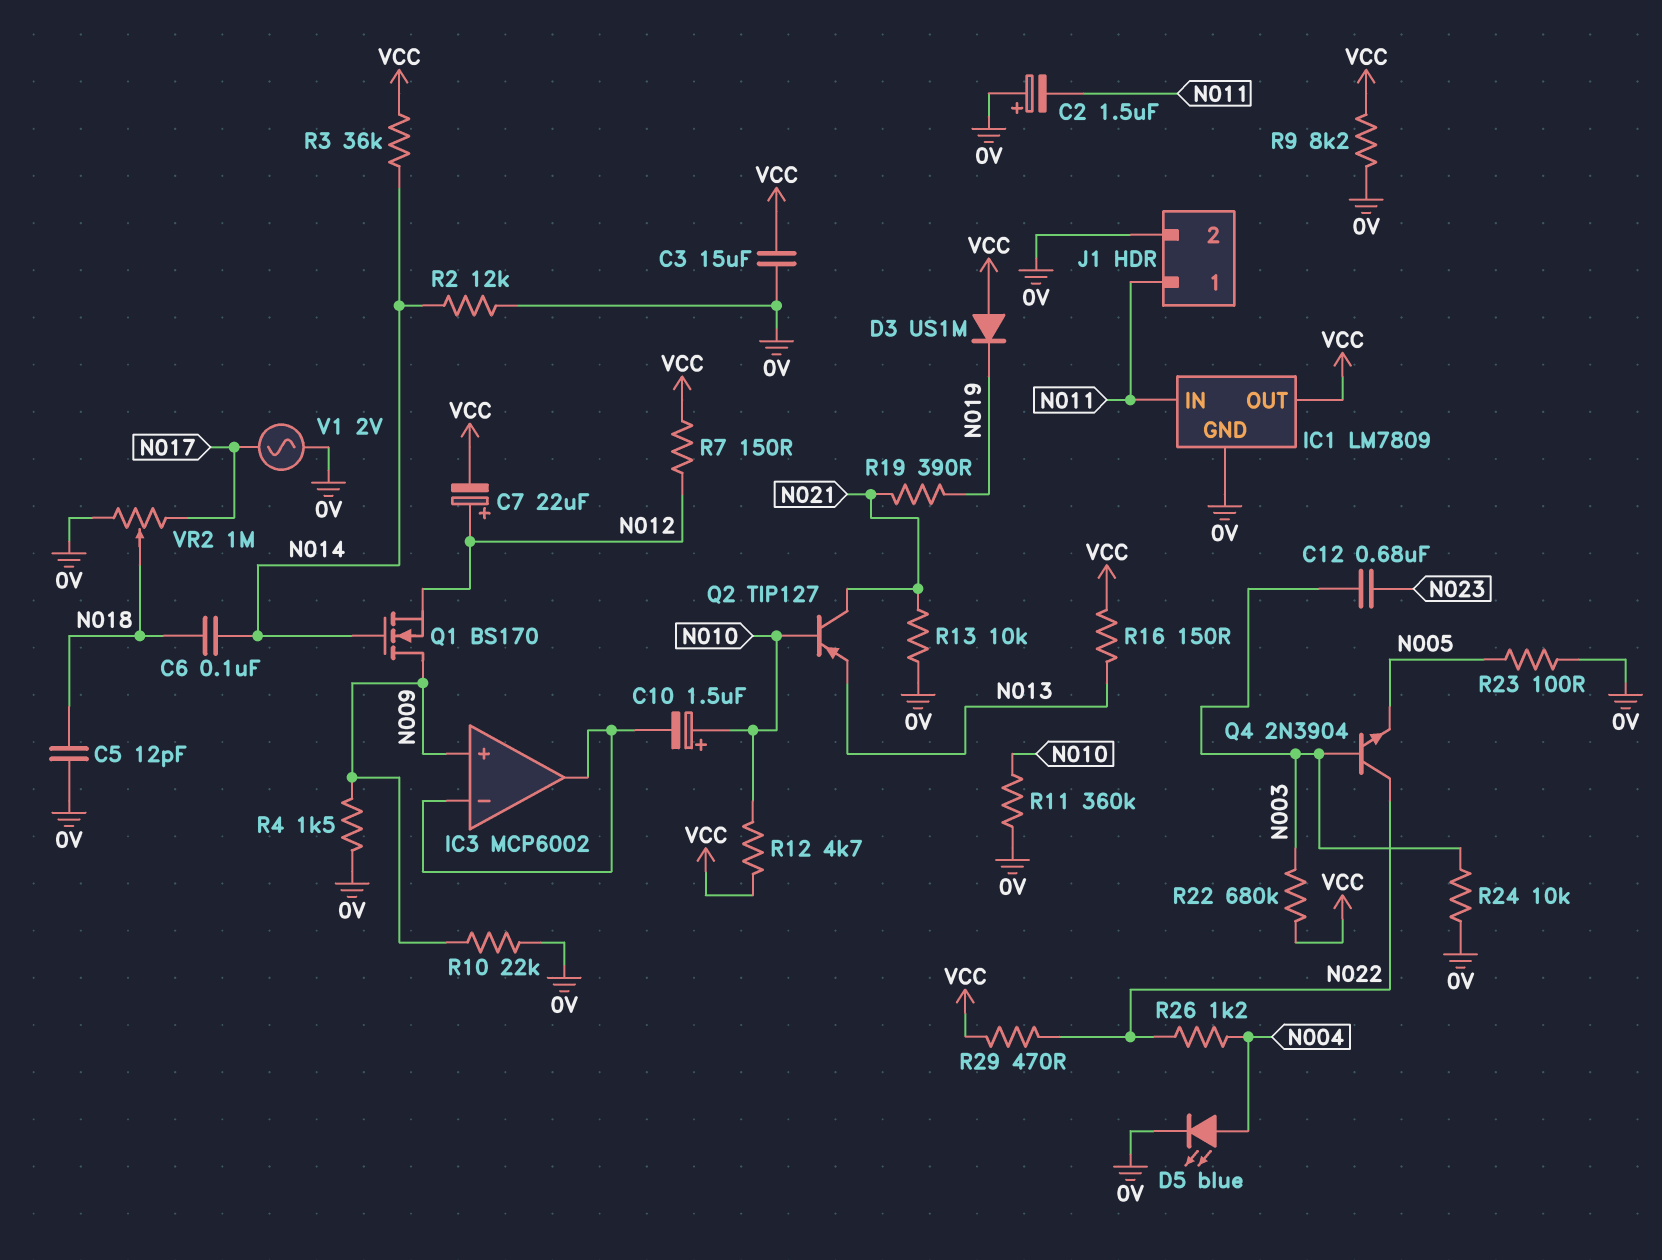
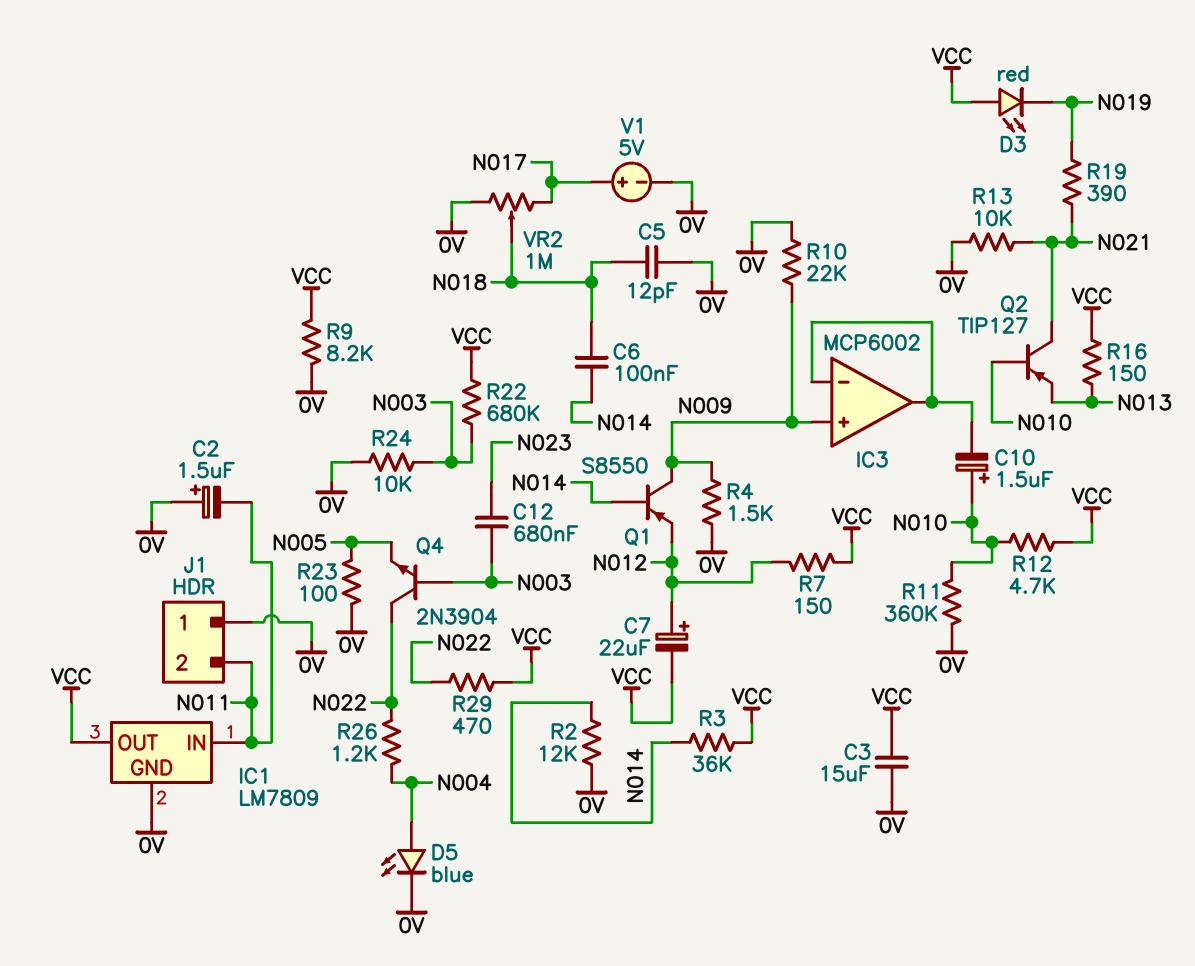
D3: diode US1M (A VCC, K N019) -> LED red (A VCC, K N019)
J1 pin 1: N011 -> 0V
J1 pin 2: 0V -> N011
Q1: NMOS BS170 (G N014, D N009, S N012) -> PNP S8550 (B N014, C N009, E N012)
V1: AC 2V (0V, N017) -> 5V (plus N017, minus 0V)

